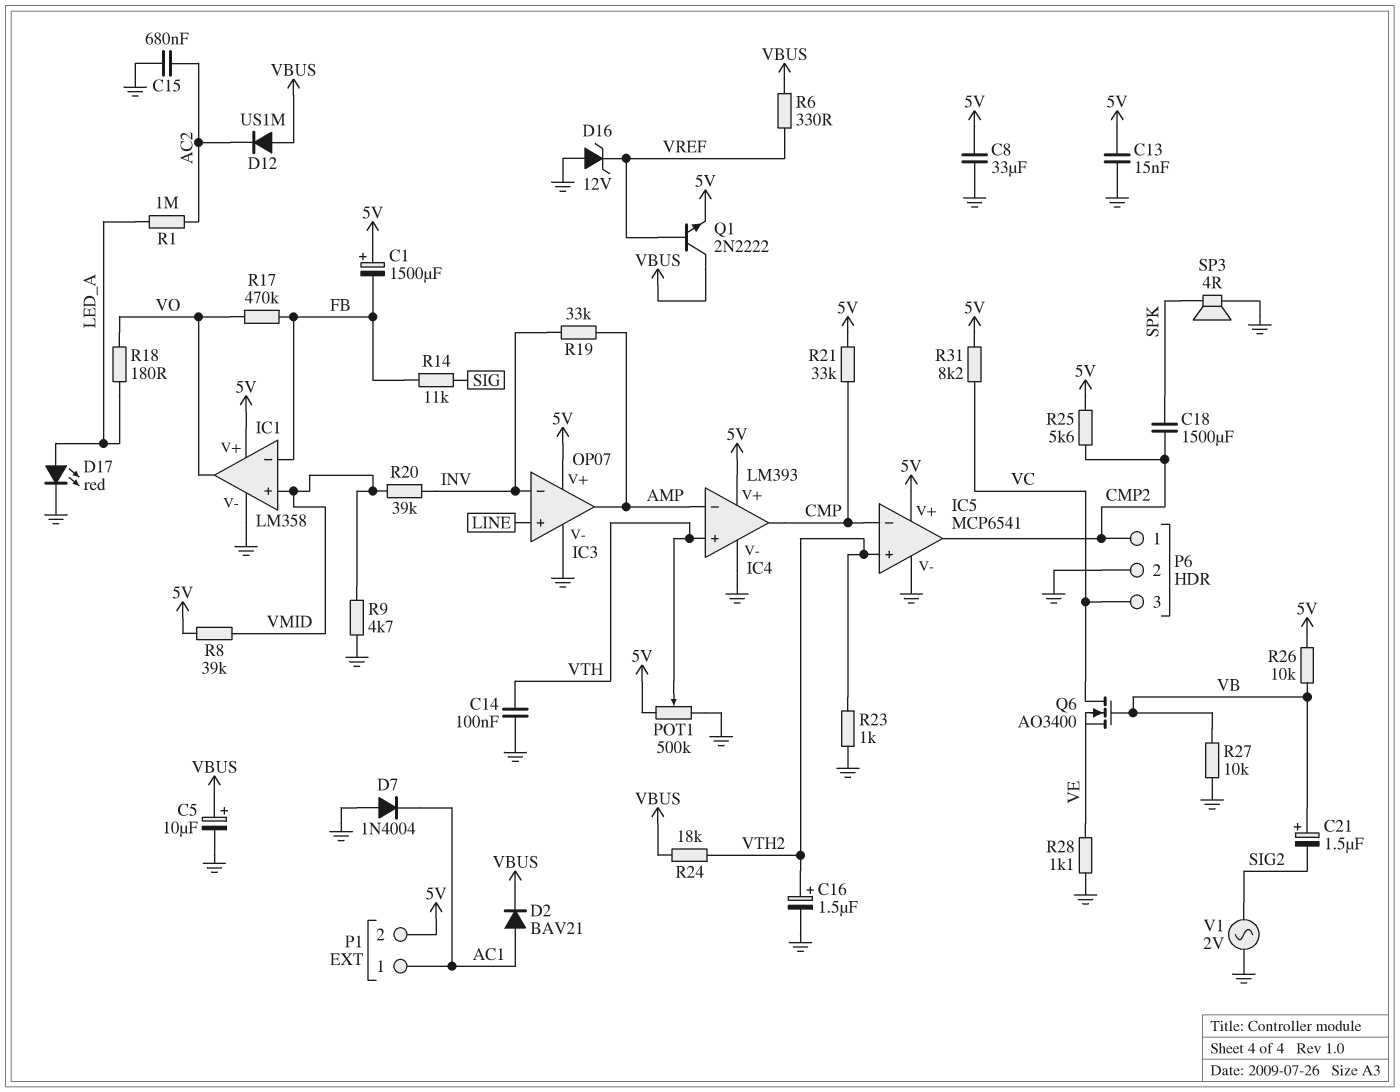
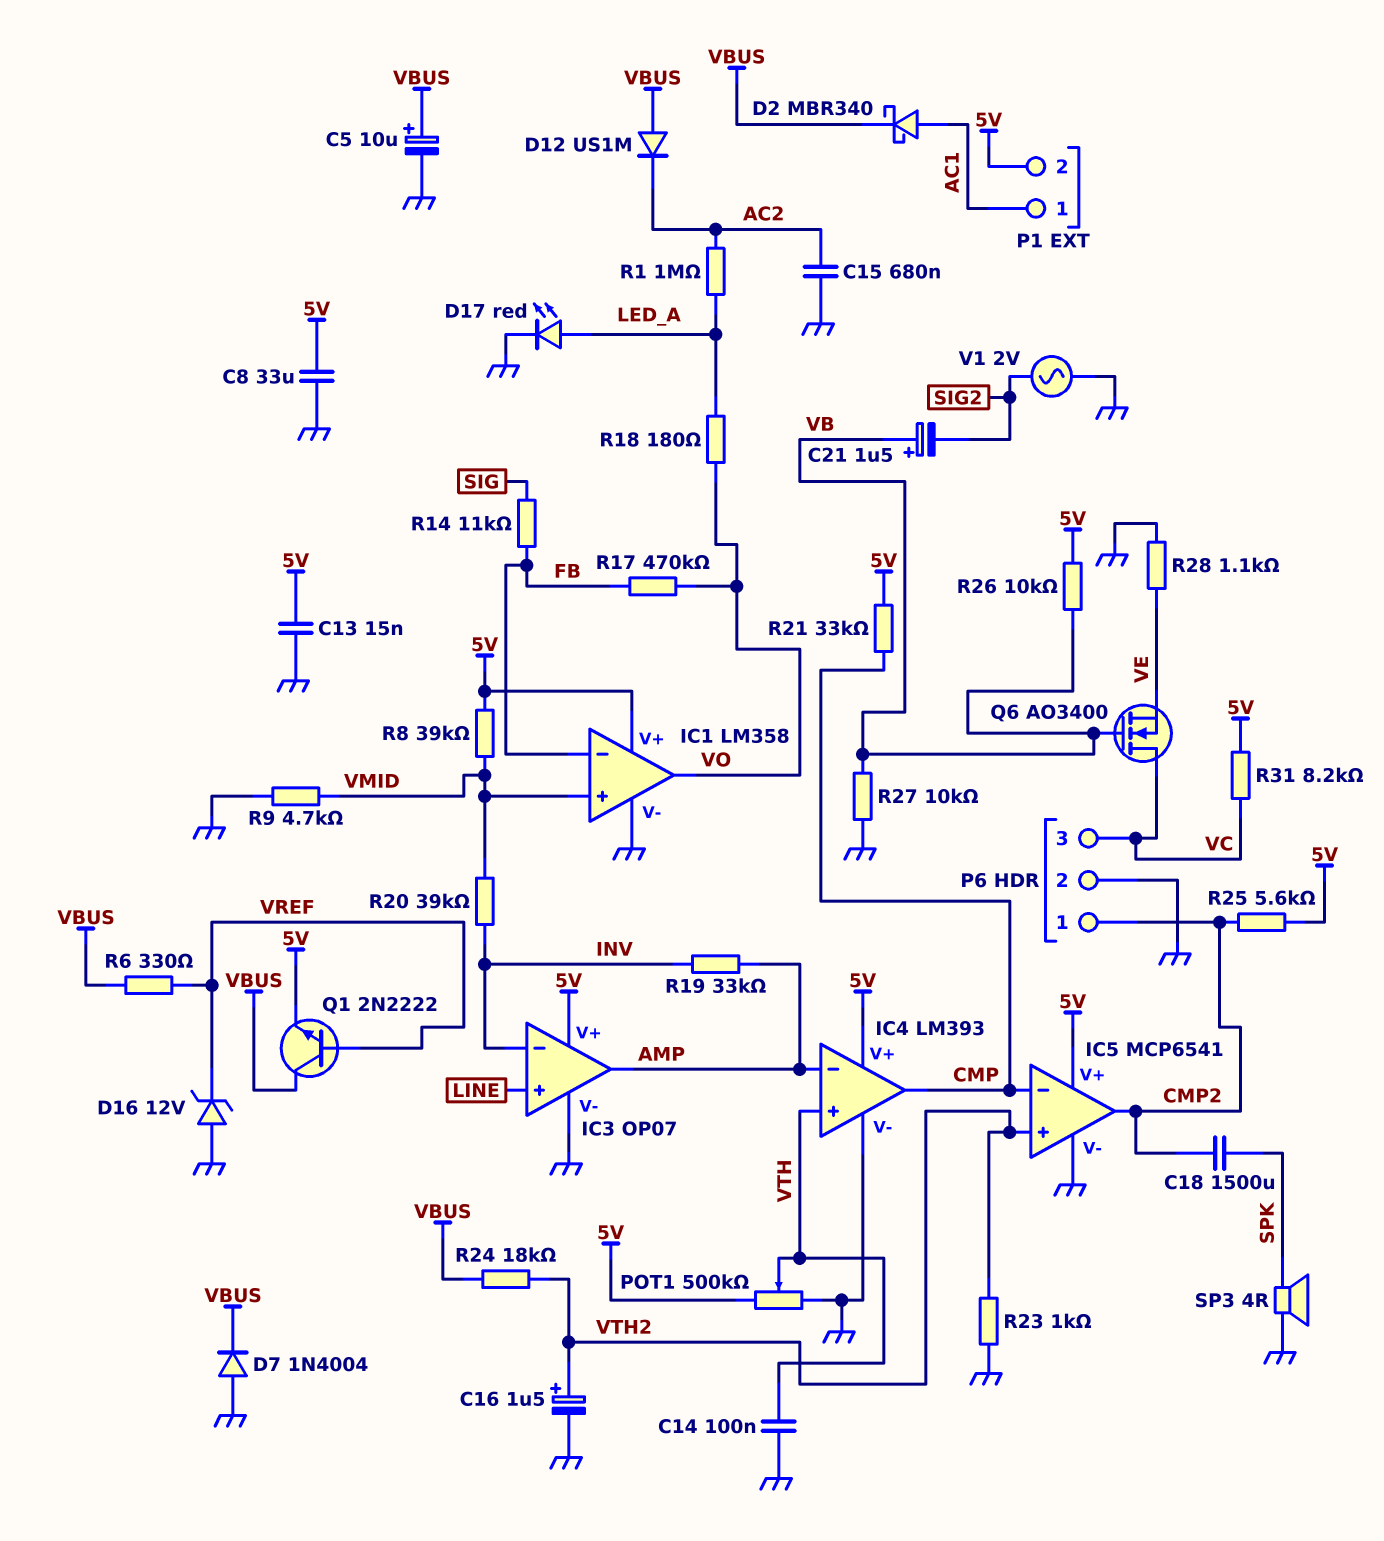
C1: 1500uF (plus 5V, minus FB) -> none
D2: diode BAV21 (A AC1, K VBUS) -> schottky MBR340 (A AC1, K VBUS)
D7: diode 1N4004 (A GND, K AC1) -> diode 1N4004 (A GND, K VBUS)

